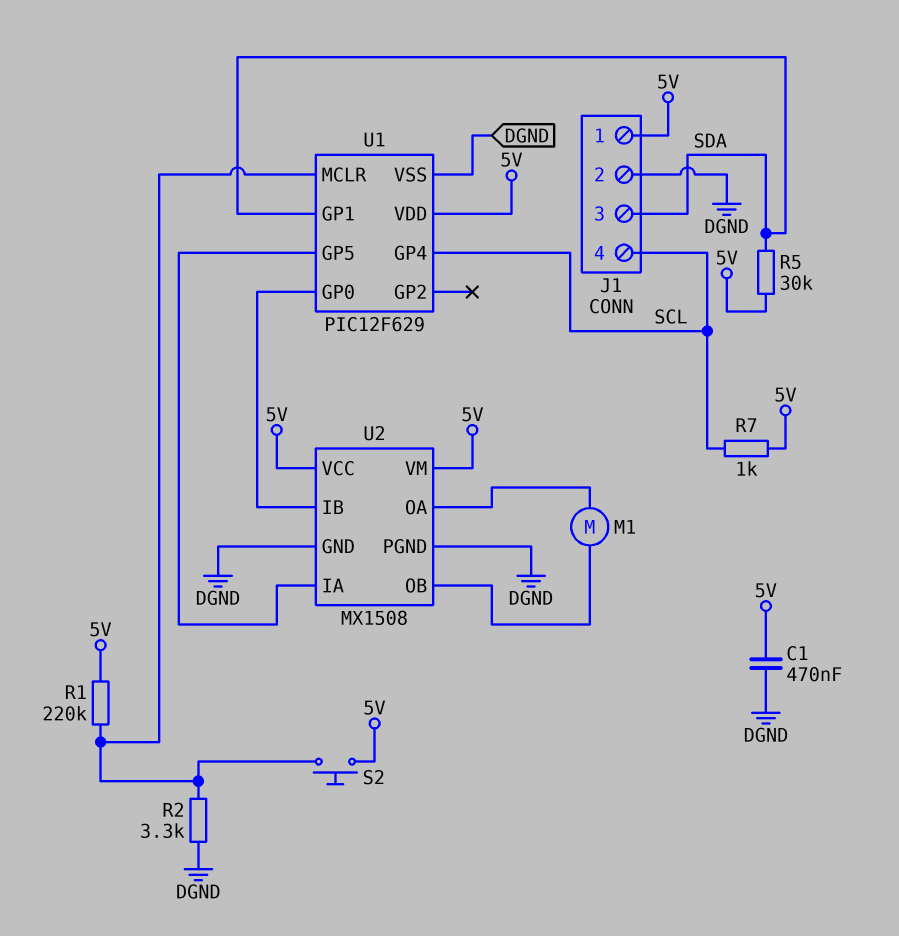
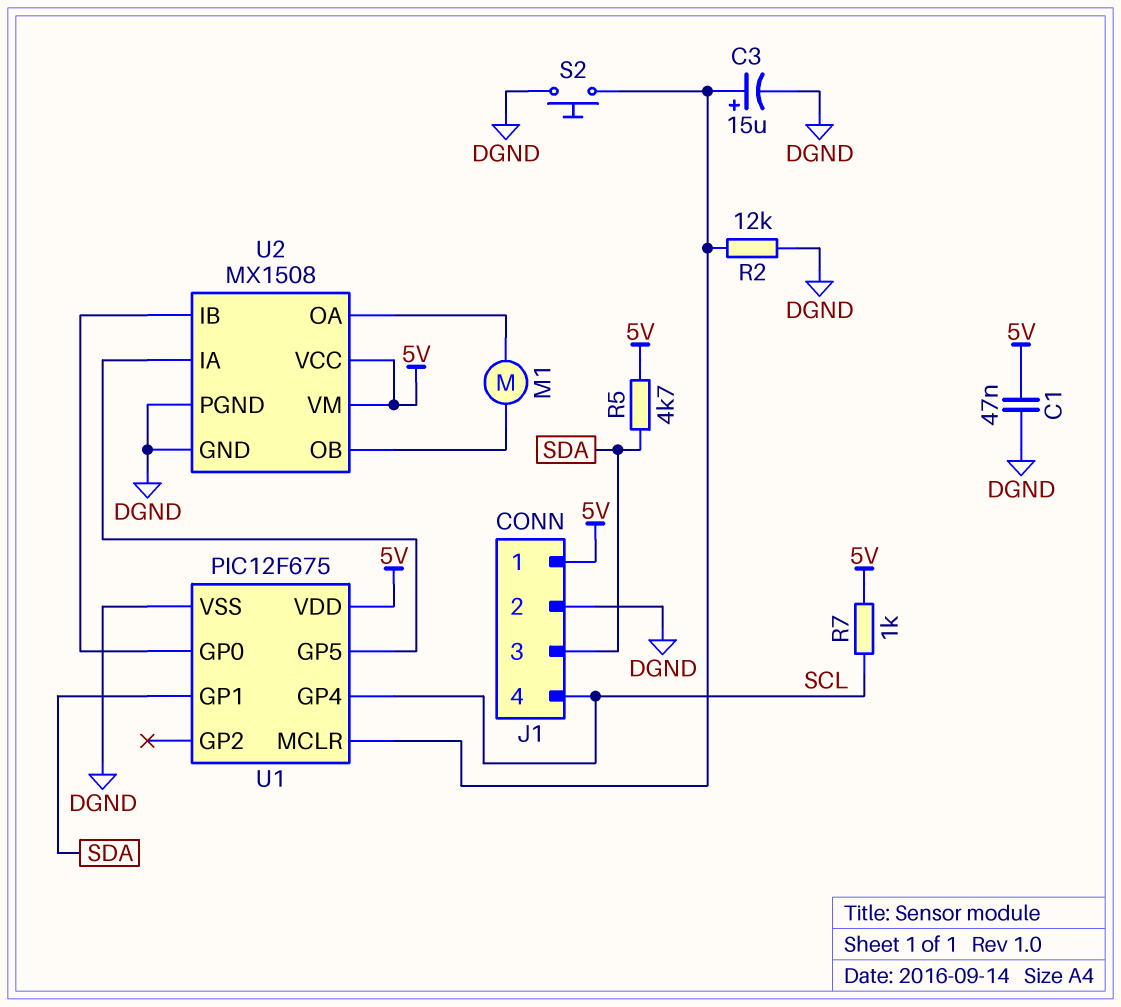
C1: 470nF (5V, DGND) -> 47nF (5V, DGND)
C3: none -> 15uF (plus U1/MCLR, minus DGND)
R1: 220k (5V, U1/MCLR) -> none
R2: 3.3k (DGND, U1/MCLR) -> 12k (DGND, U1/MCLR)
R5: 30k (5V, SDA) -> 4.7k (5V, SDA)
S2: button (5V, U1/MCLR) -> button (DGND, U1/MCLR)
U1: PIC12F629 -> PIC12F675

